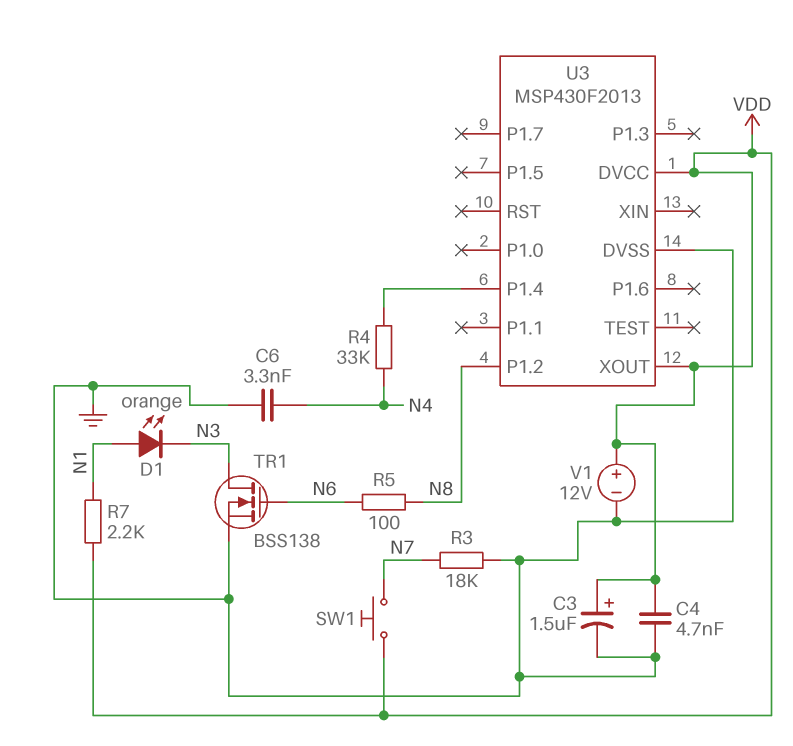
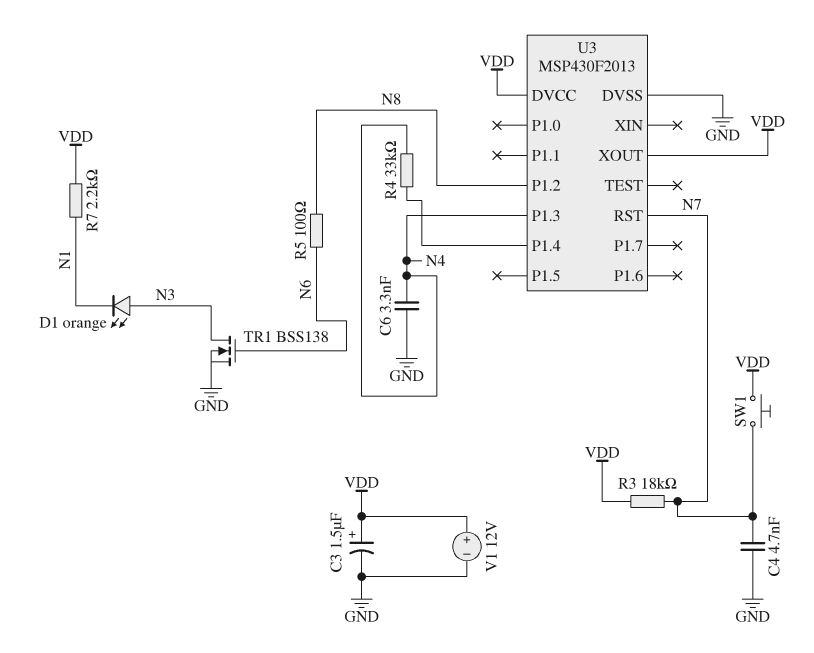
C4: 4.7nF (GND, VDD) -> 4.7nF (GND, N7)
D1: LED orange (A N1, K N3) -> LED orange (A N3, K N1)
R3: 18k (GND, N7) -> 18k (N7, VDD)
U3 pin P1.3: none -> N4
U3 pin RST: none -> N7

